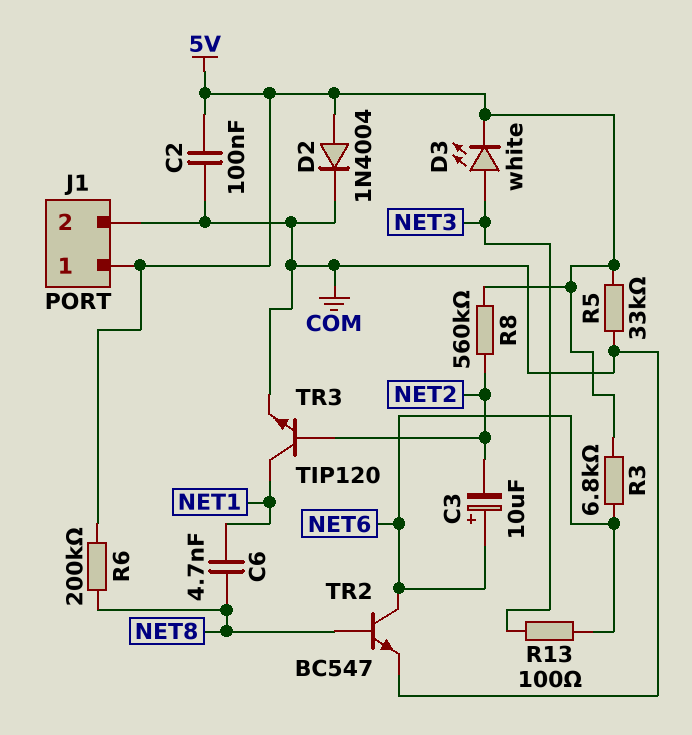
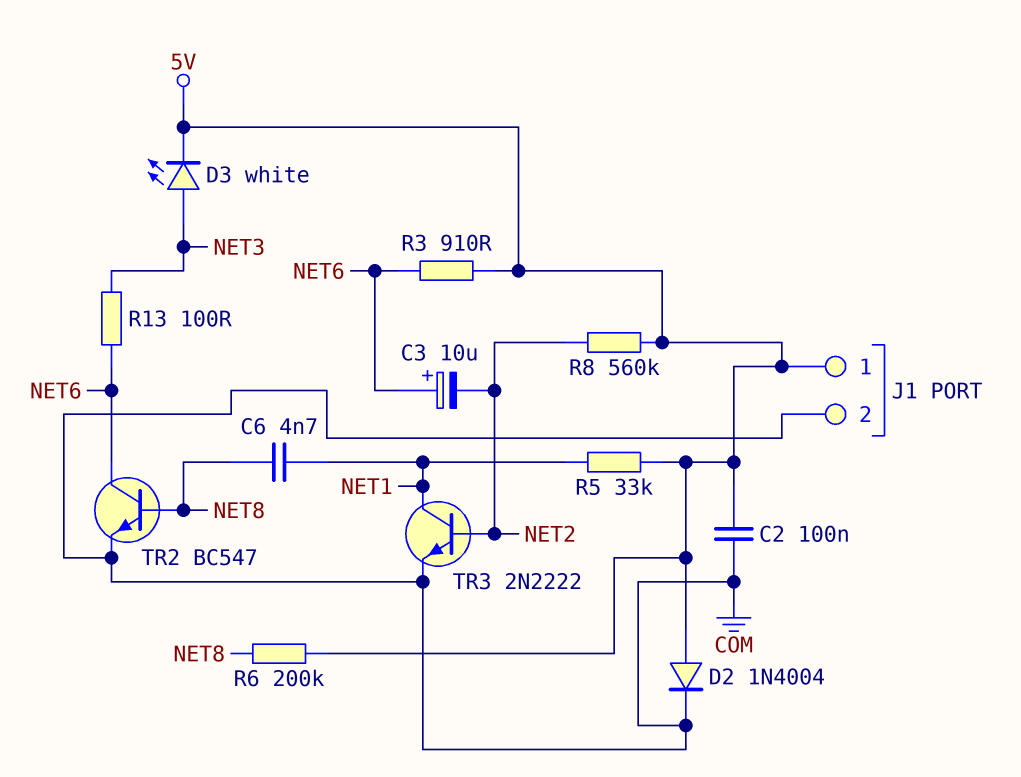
R3: 6.8k (5V, NET6) -> 910 (5V, NET6)
R5: 33k (5V, COM) -> 33k (5V, NET1)
TR3: NPN TIP120 (B NET2, C NET1, E COM) -> NPN 2N2222 (B NET2, C NET1, E COM)

